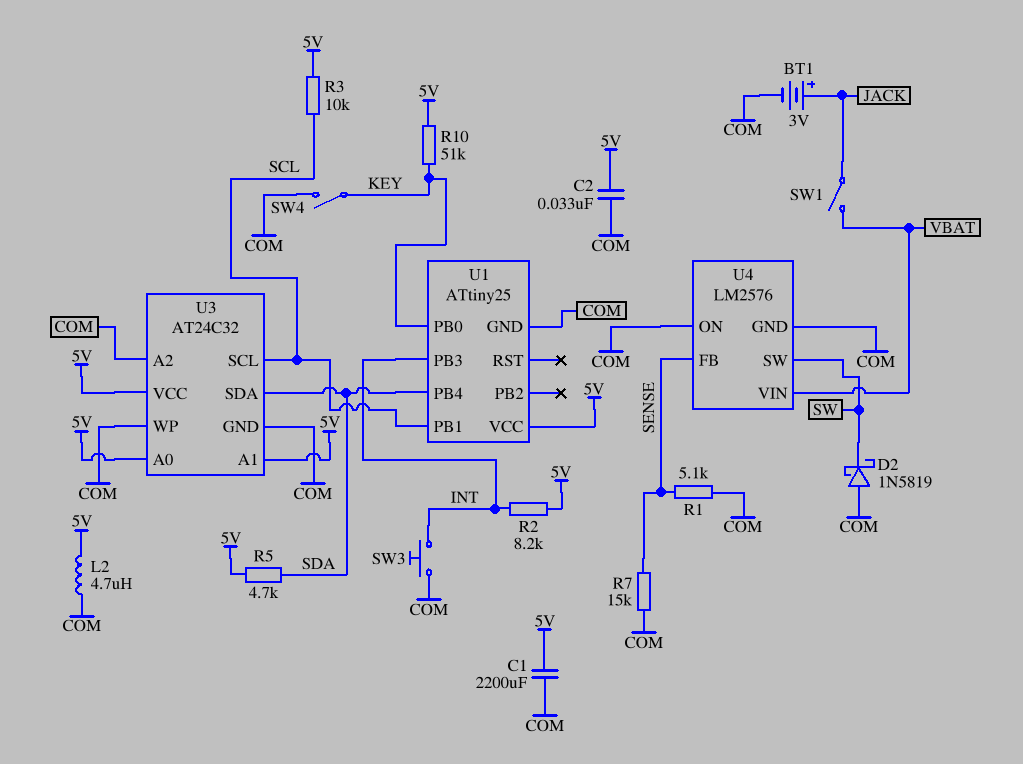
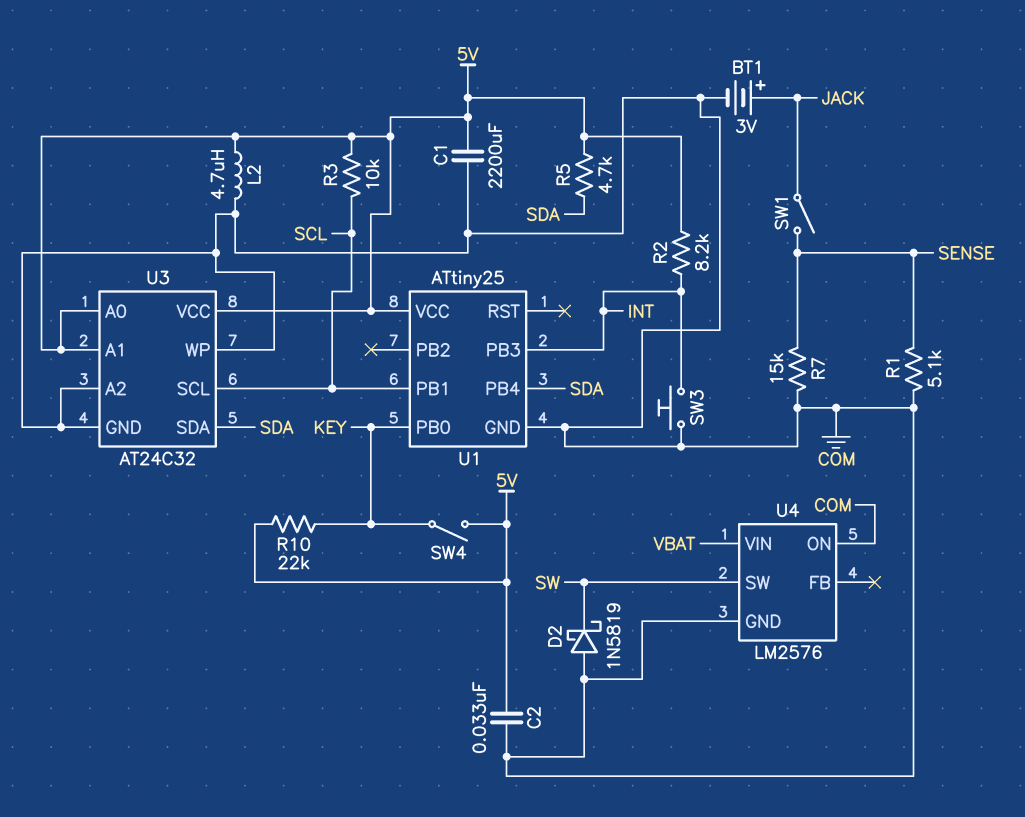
R10: 51k (5V, KEY) -> 22k (5V, KEY)
SW1: switch (JACK, VBAT) -> switch (JACK, SENSE)
SW4: switch (COM, KEY) -> switch (5V, KEY)
U4 pin FB: SENSE -> none

